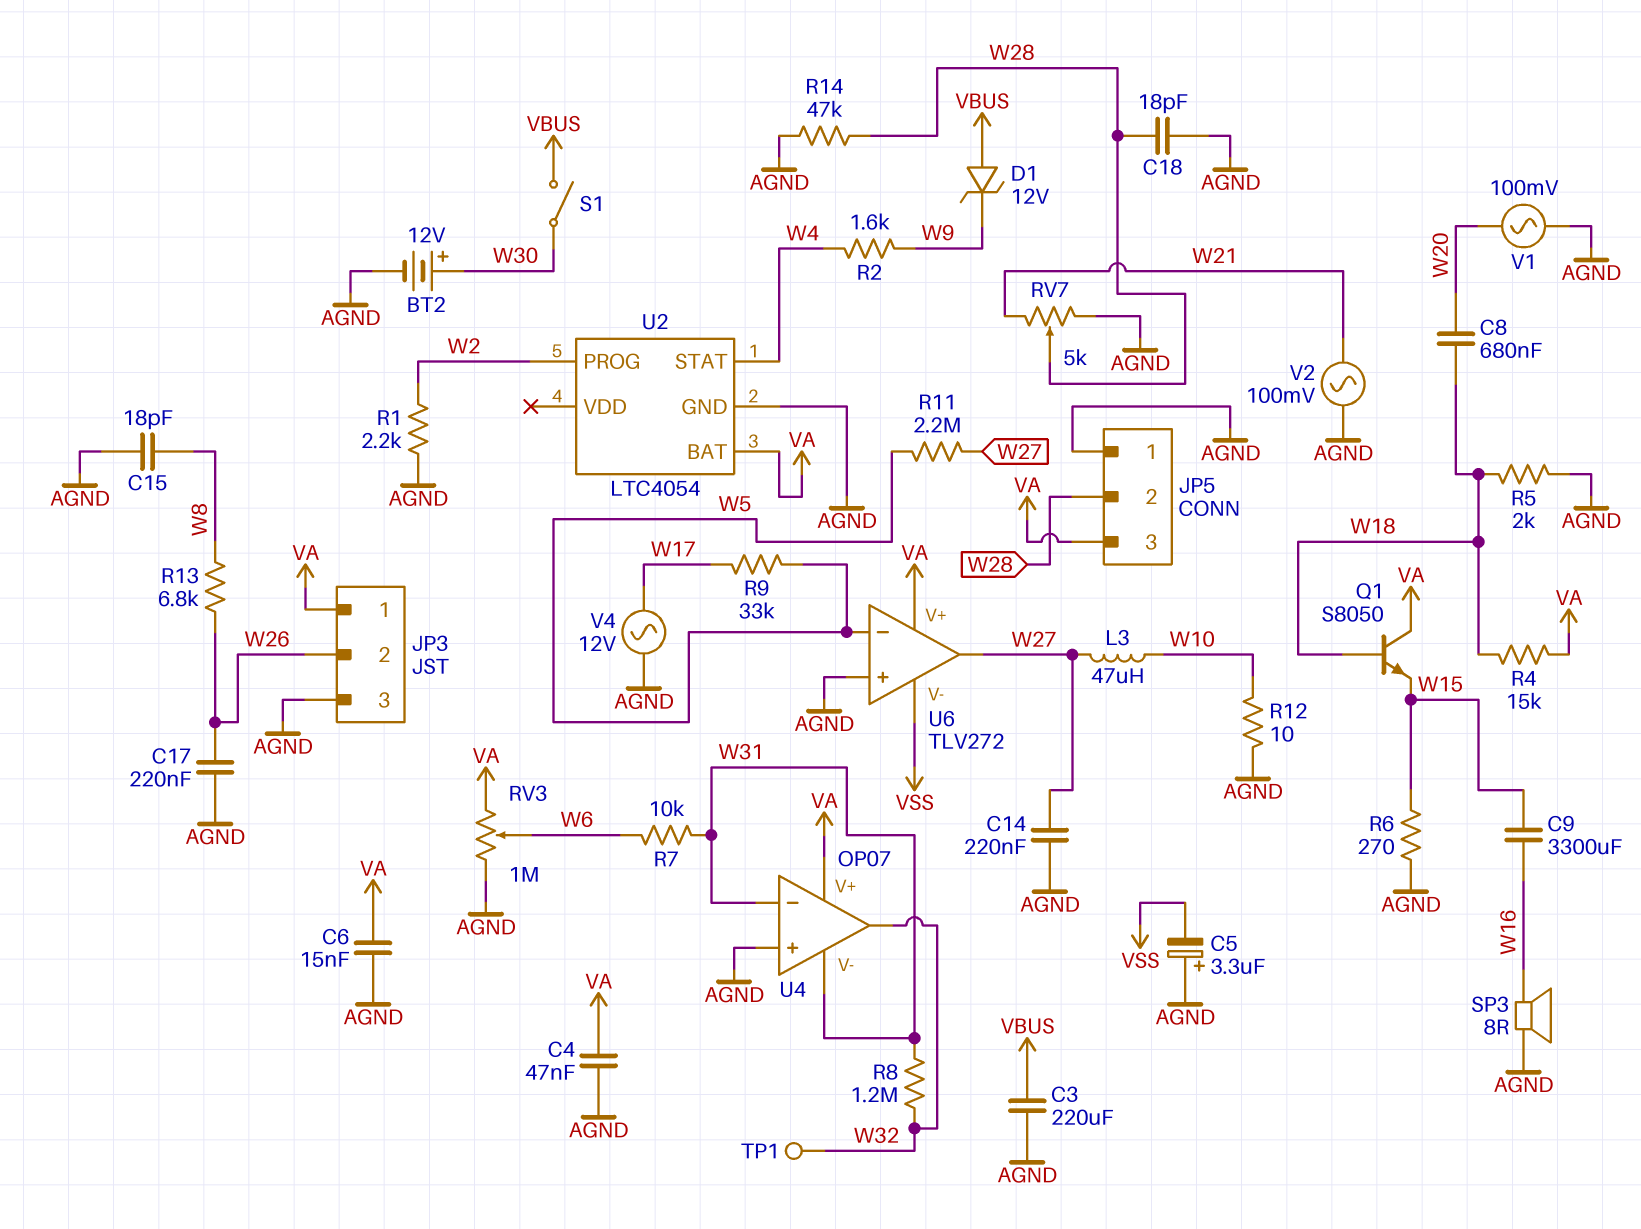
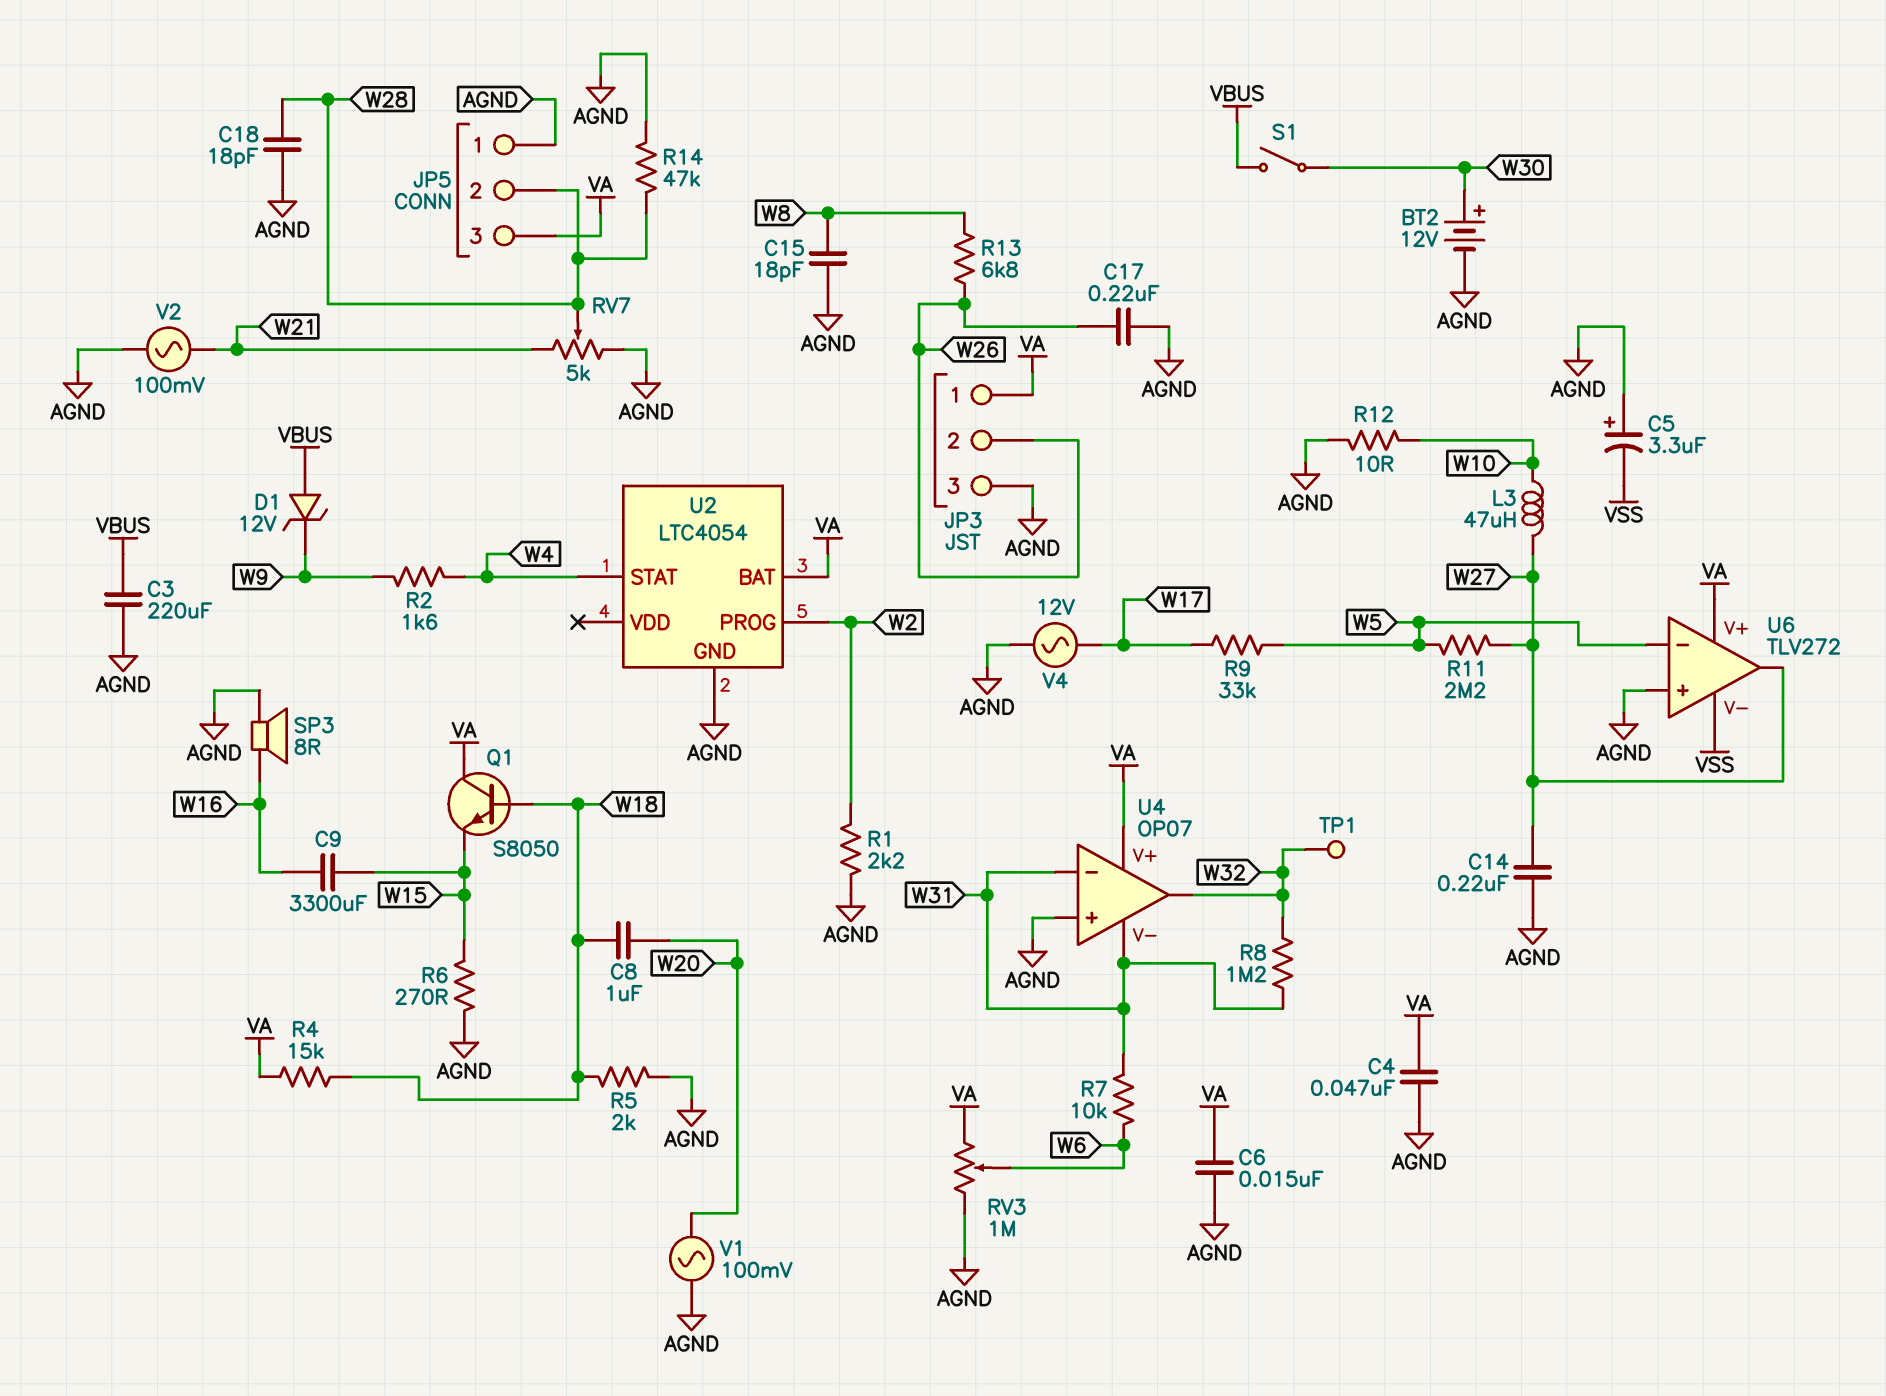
C8: 680nF (W18, W20) -> 1uF (W18, W20)

